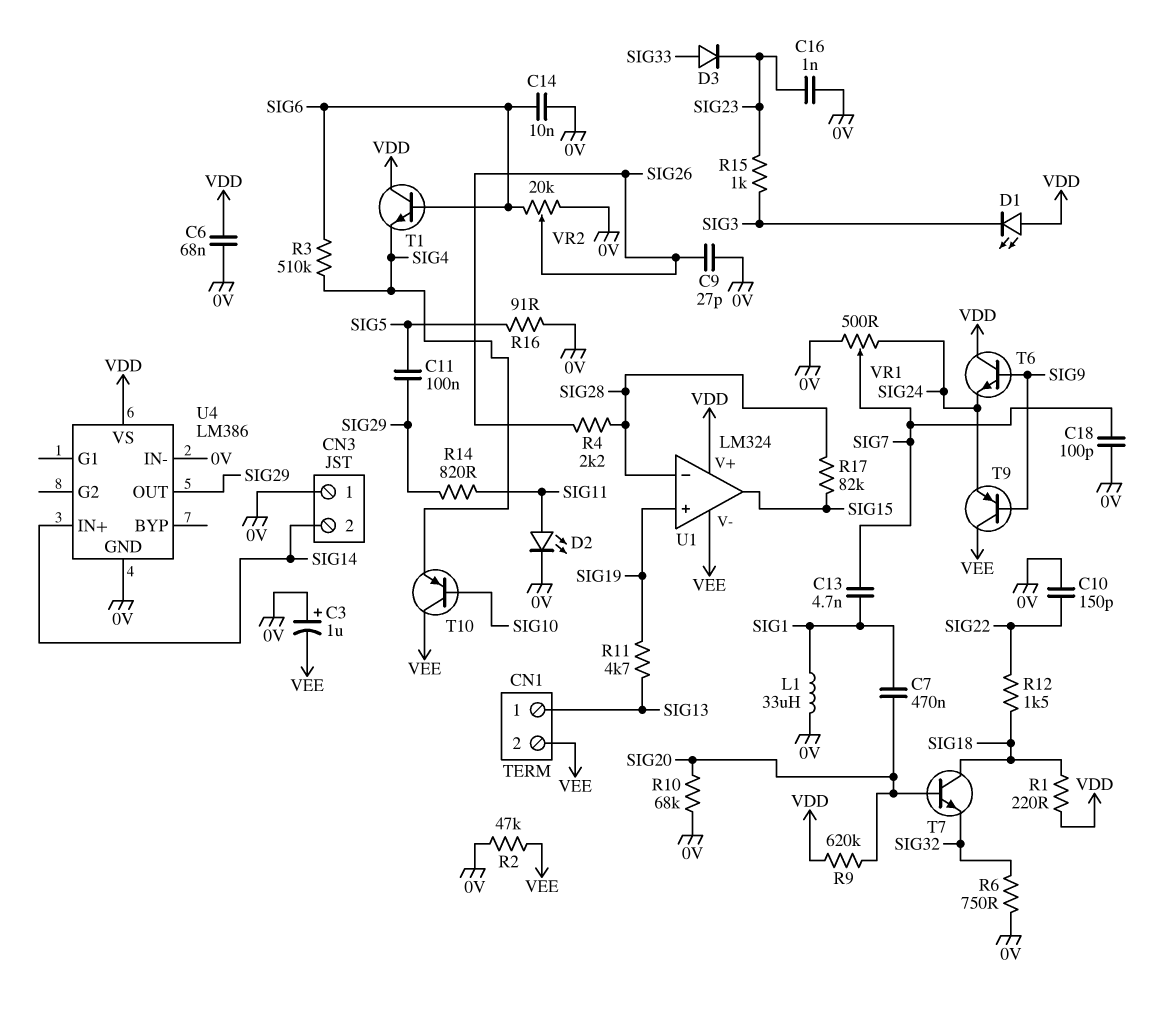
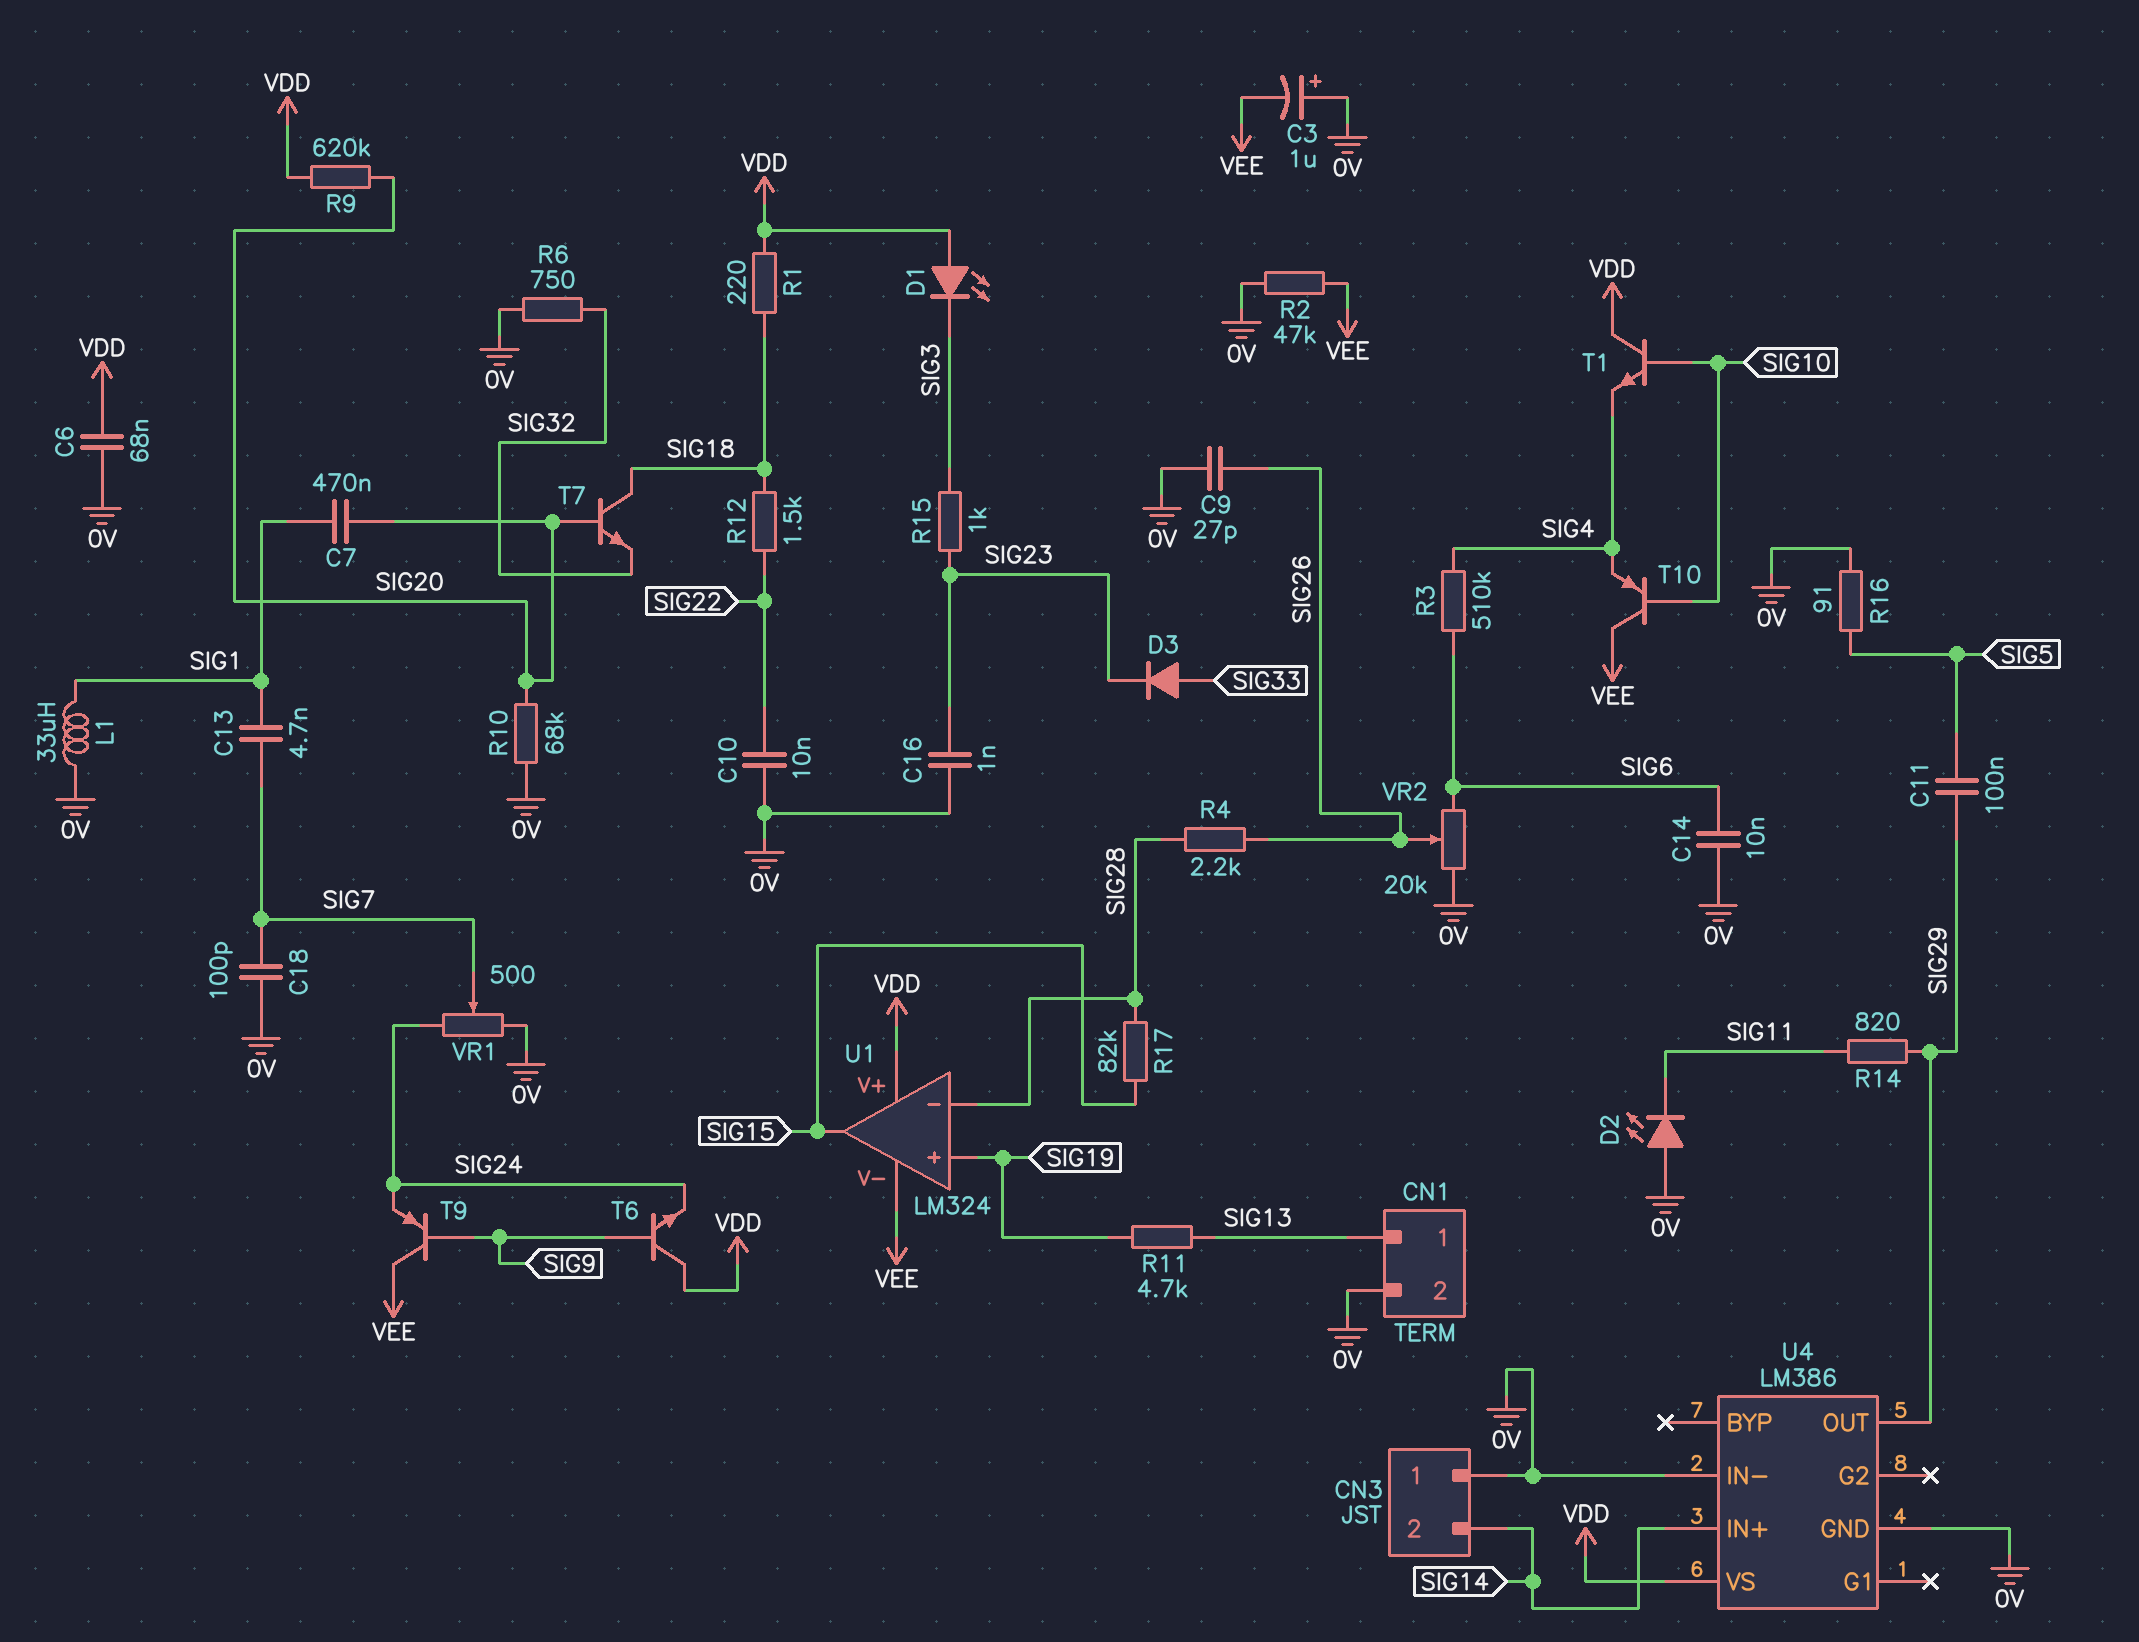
C10: 150pF (0V, SIG22) -> 10nF (0V, SIG22)
CN1 pin 2: VEE -> 0V
D2: LED (A SIG11, K 0V) -> LED (A 0V, K SIG11)
T1: NPN (B SIG6, C VDD, E SIG4) -> NPN (B SIG10, C VDD, E SIG4)

